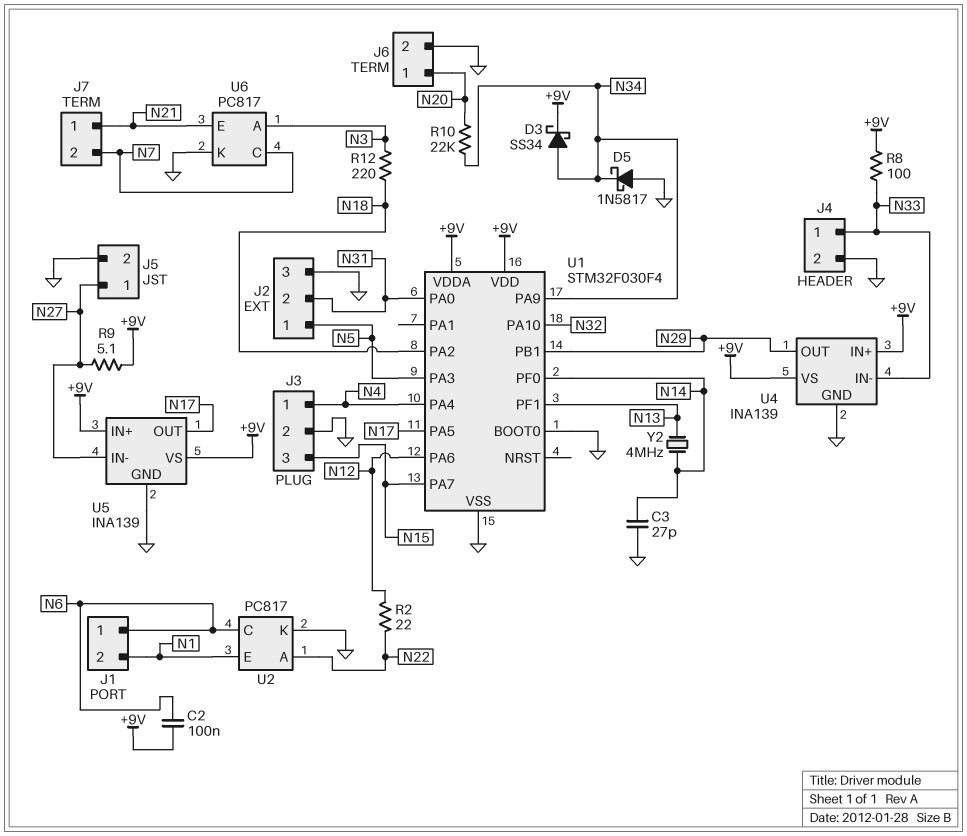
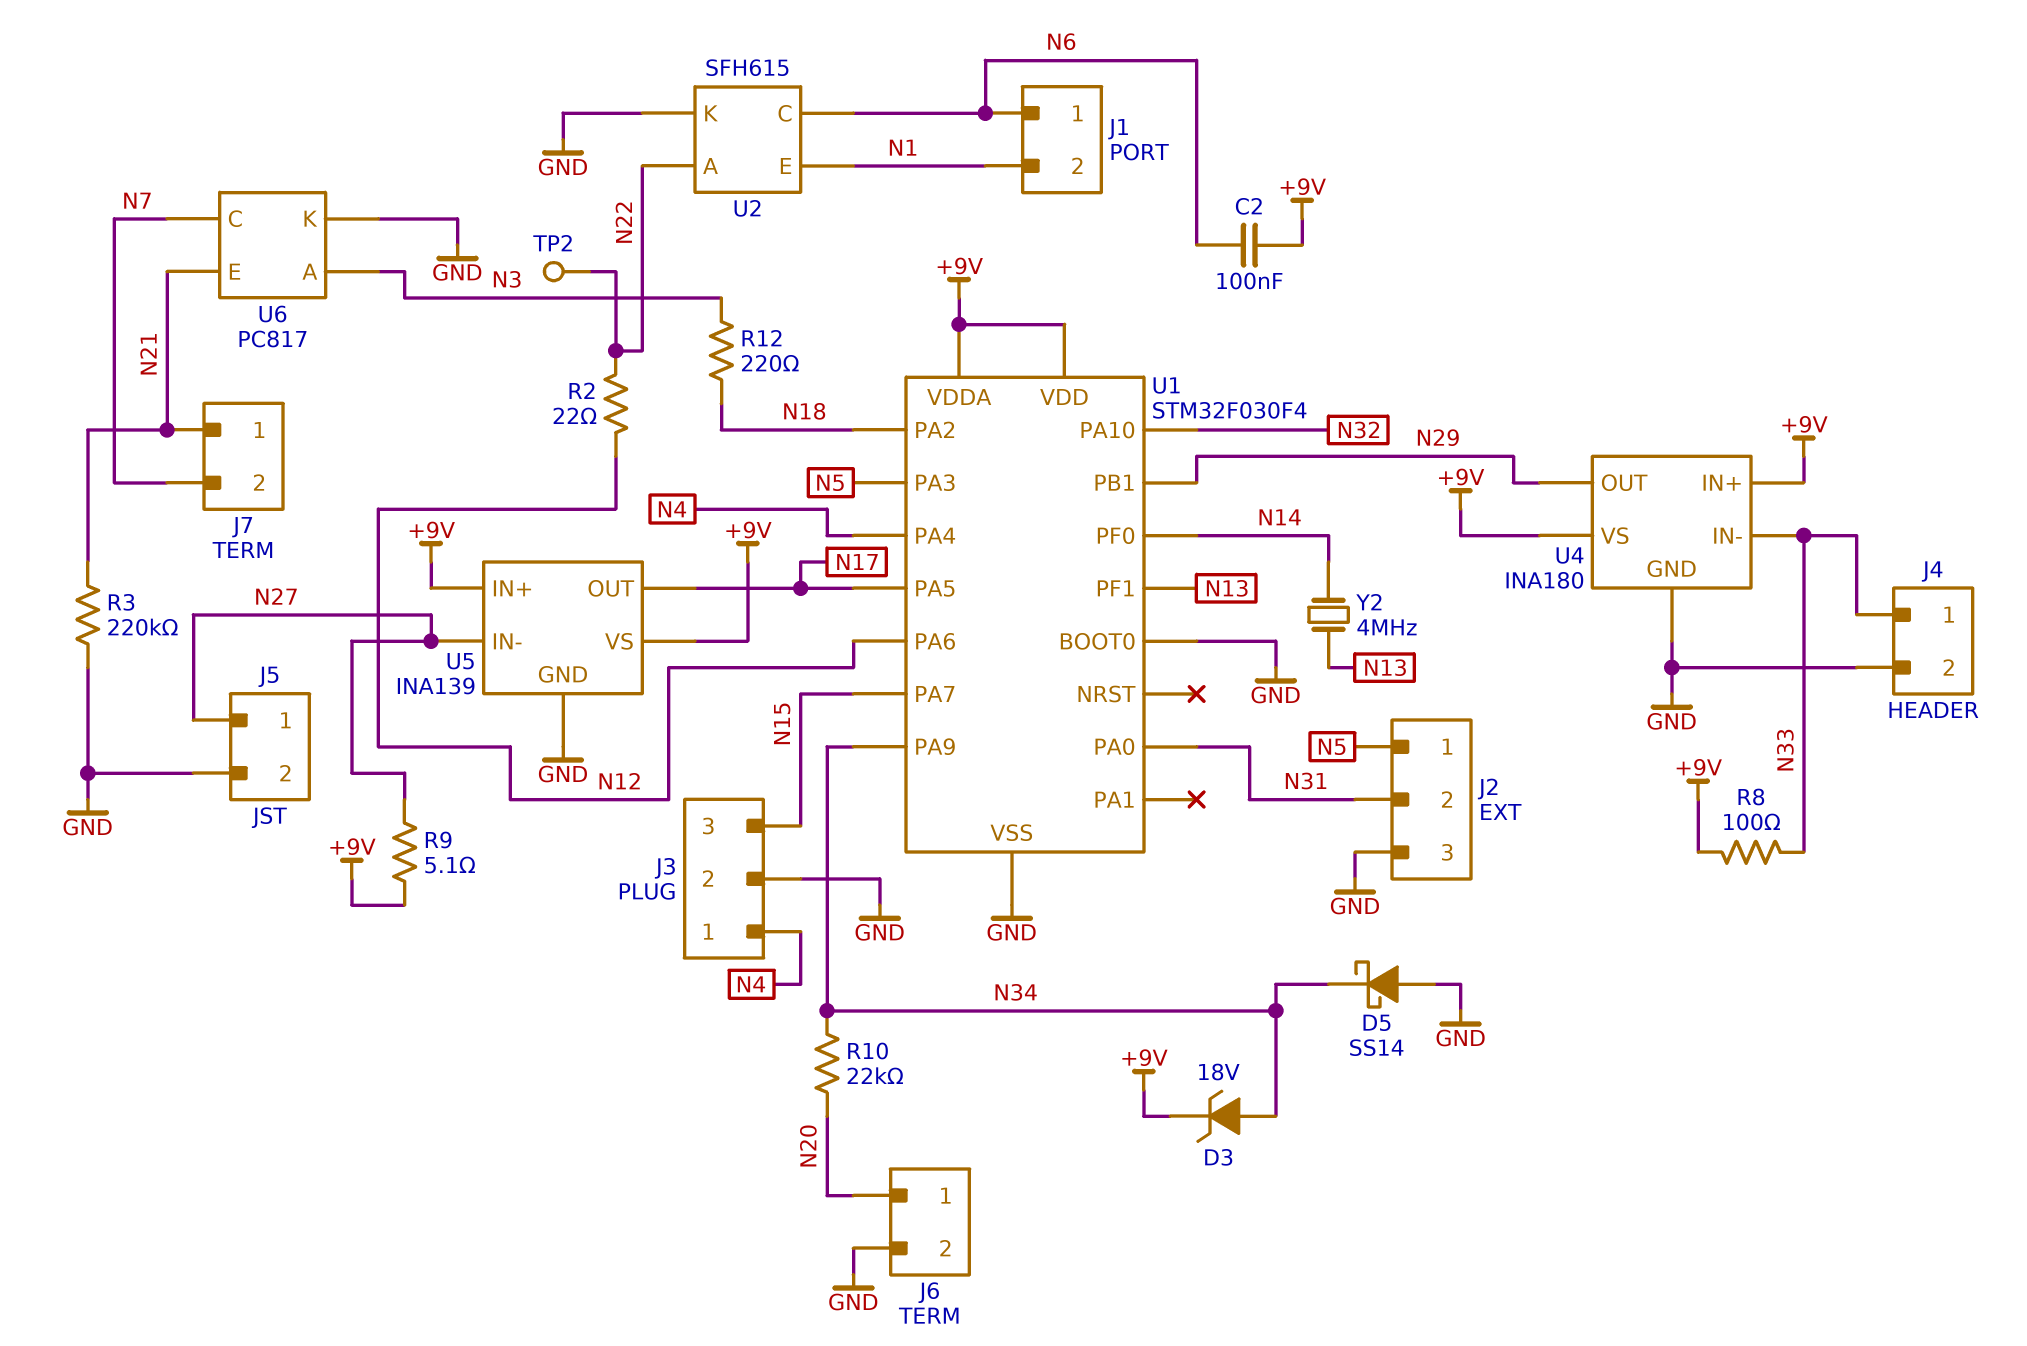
C3: 27pF (GND, N14) -> none
D3: schottky SS34 (A N34, K +9V) -> zener 18V (A N34, K +9V)
D5: schottky 1N5817 (A GND, K N34) -> schottky SS14 (A GND, K N34)
R3: none -> 220k (GND, N21)
TP2: none -> test point (N22)
U2: PC817 -> SFH615
U4: INA139 -> INA180

